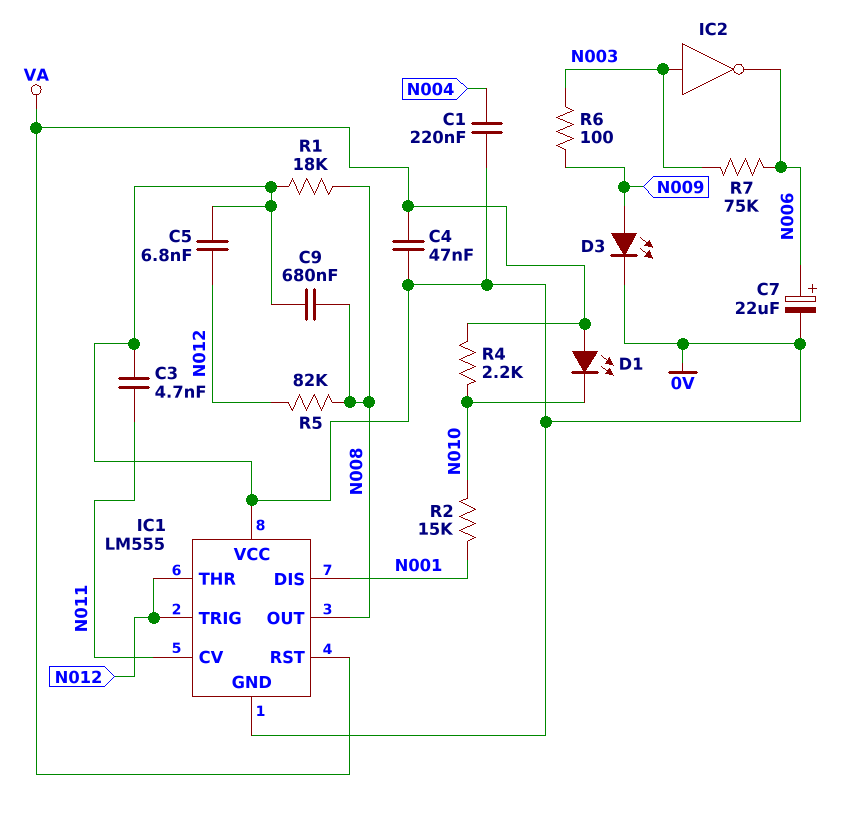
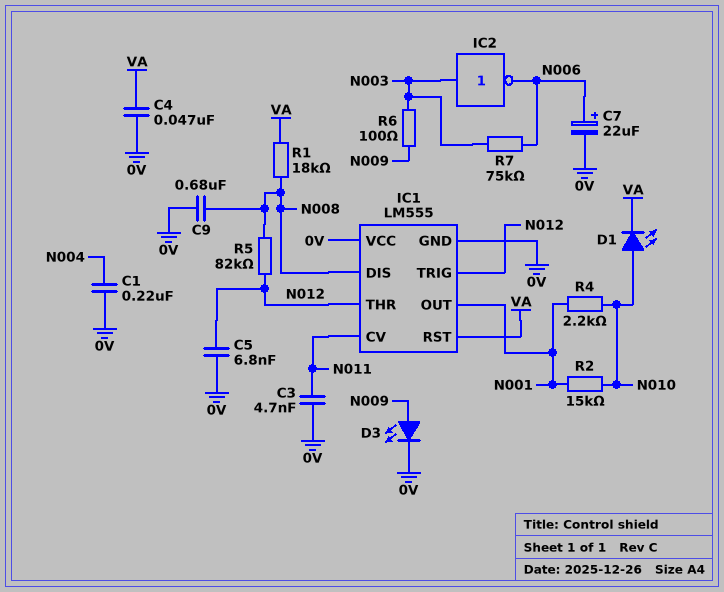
D1: LED (A VA, K N010) -> LED (A N010, K VA)
IC1 pin DIS: N001 -> N008
IC1 pin OUT: N008 -> N001
R1: 18k (0V, N008) -> 18k (N008, VA)
R4: 2.2k (N010, VA) -> 2.2k (N001, N010)

